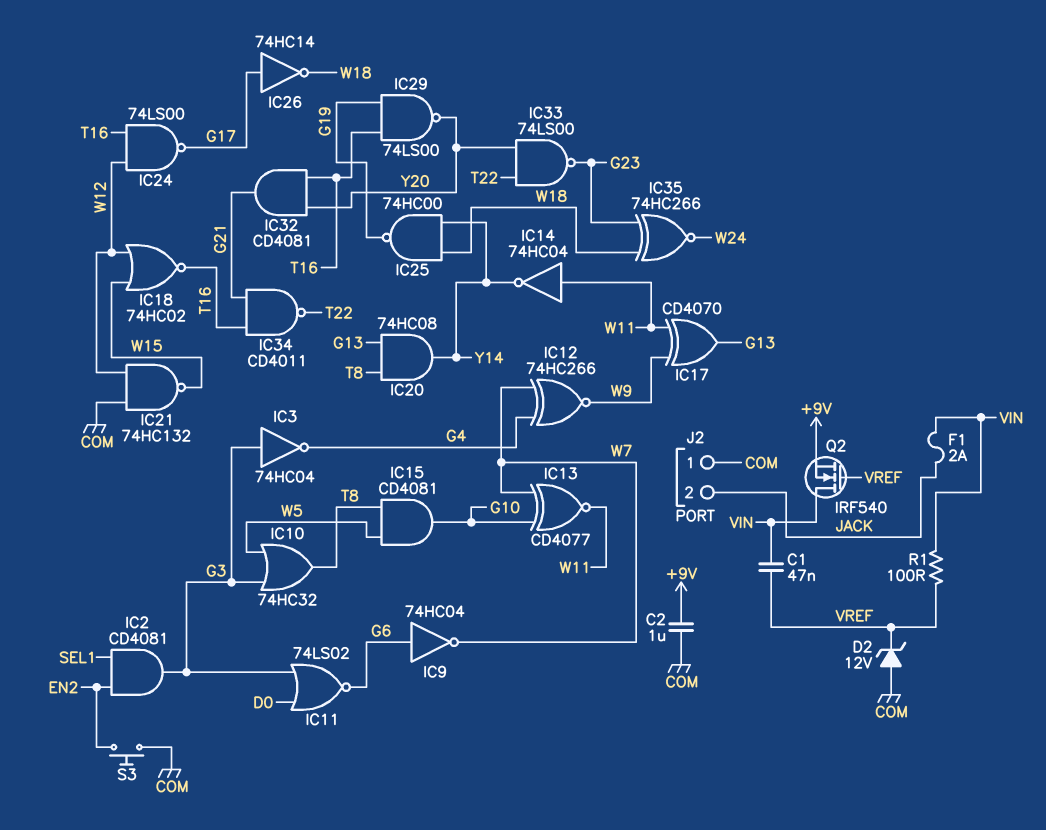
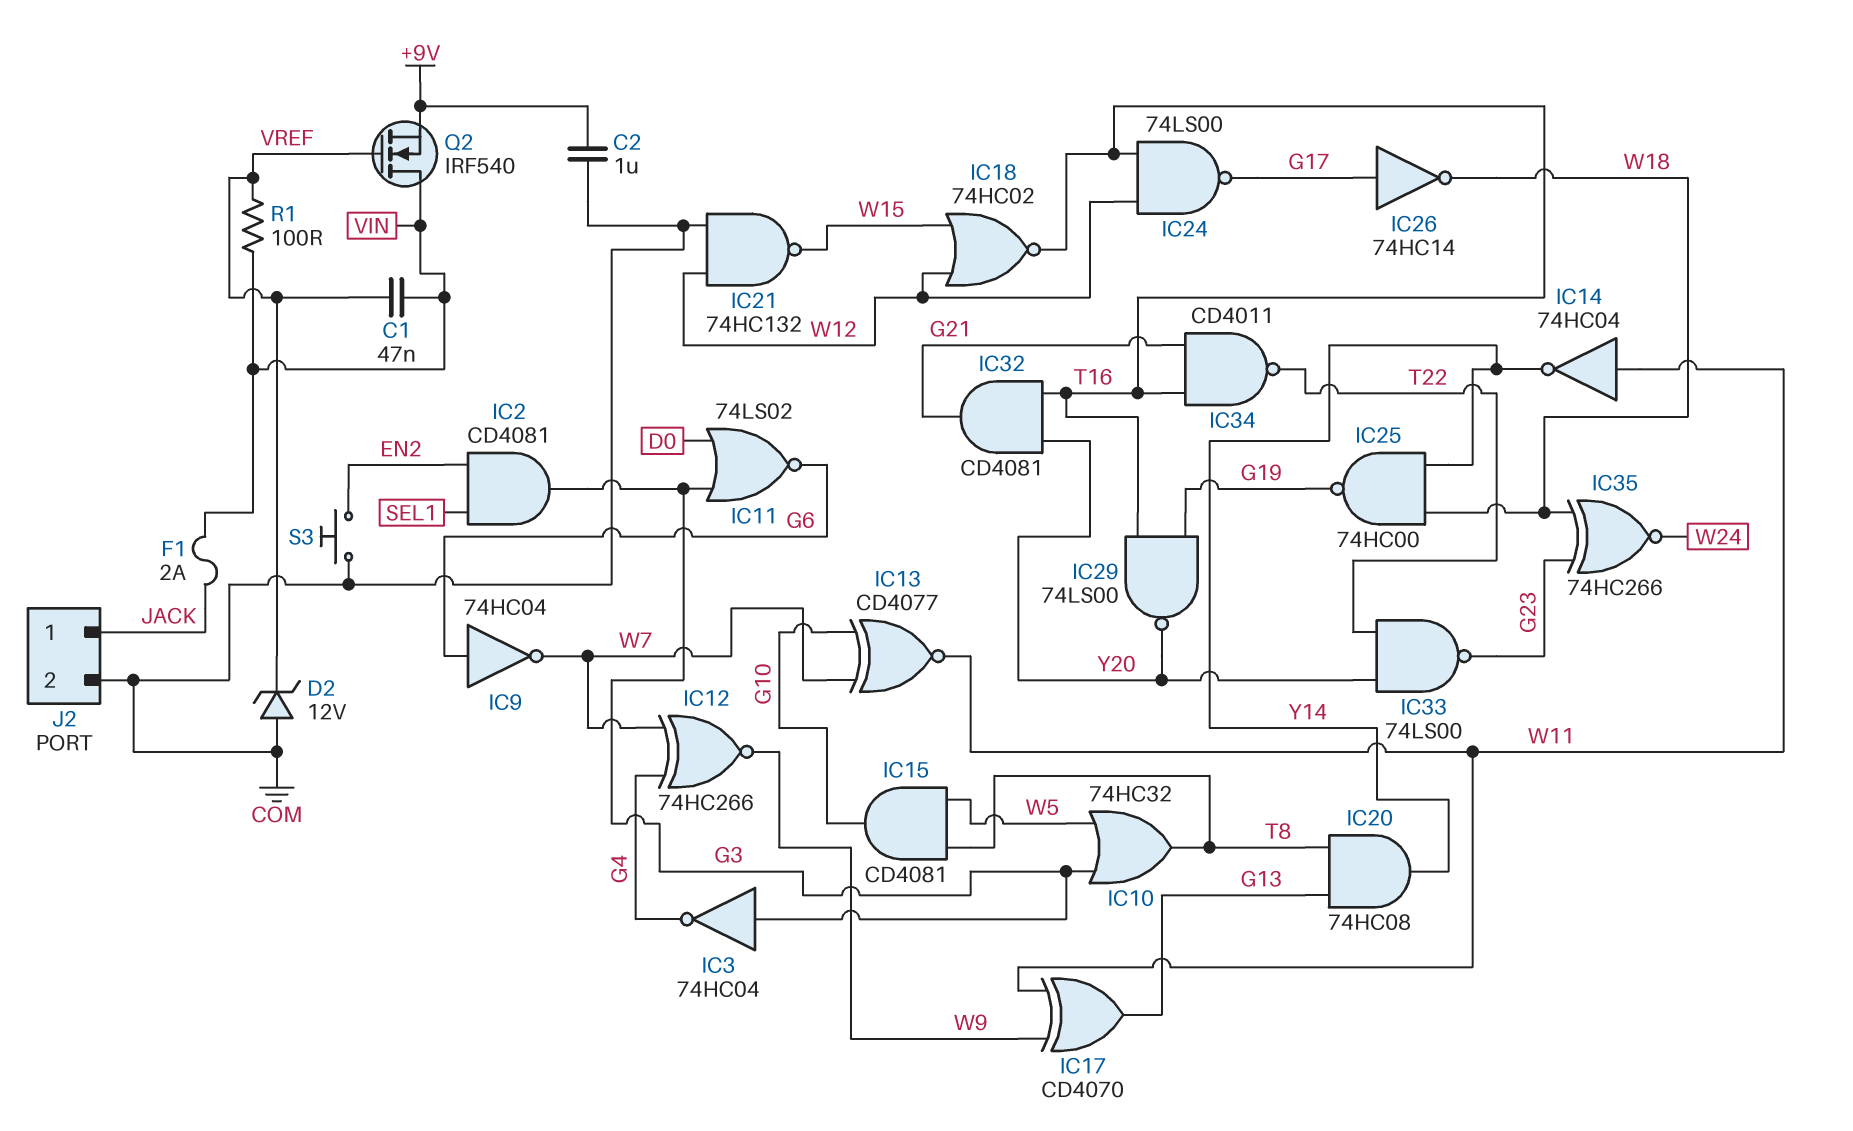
J2 pin 1: COM -> JACK
J2 pin 2: JACK -> COM

